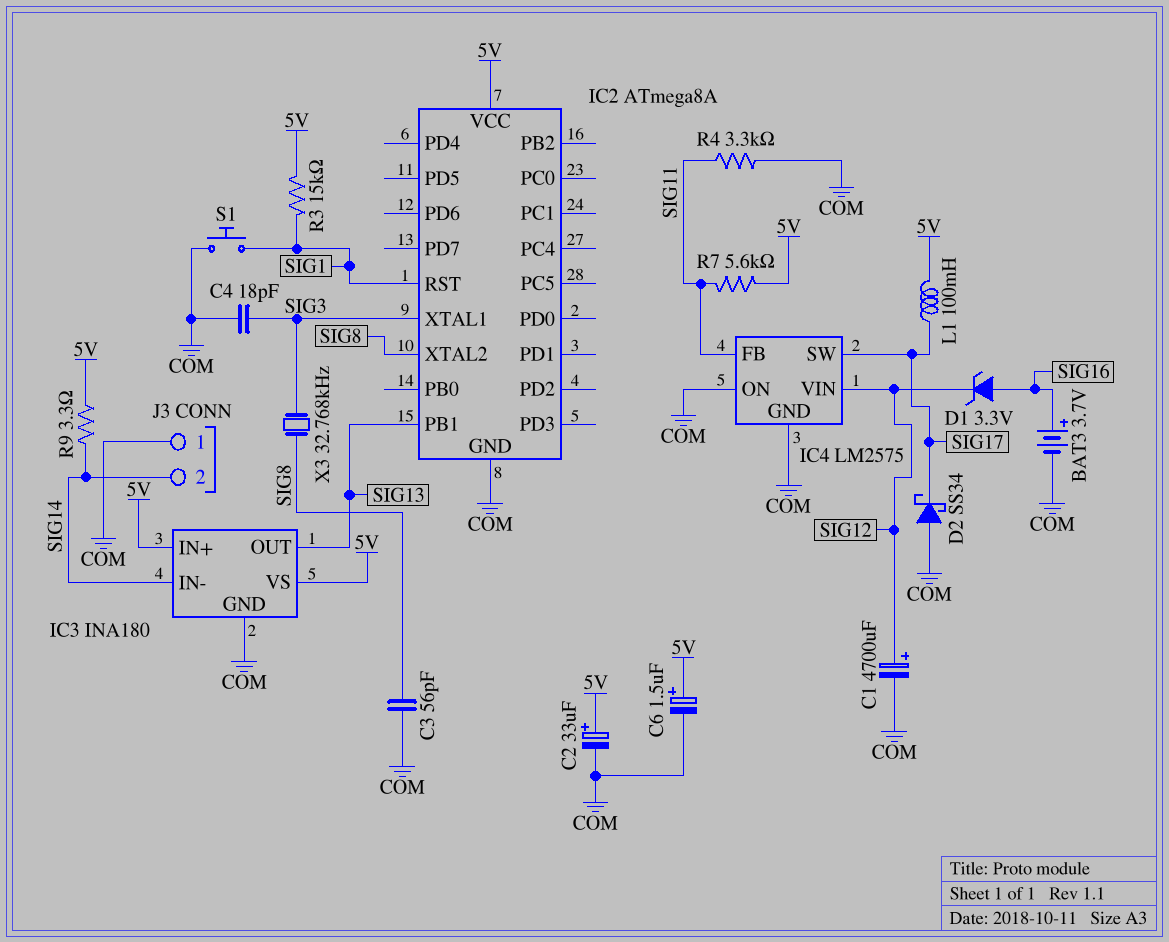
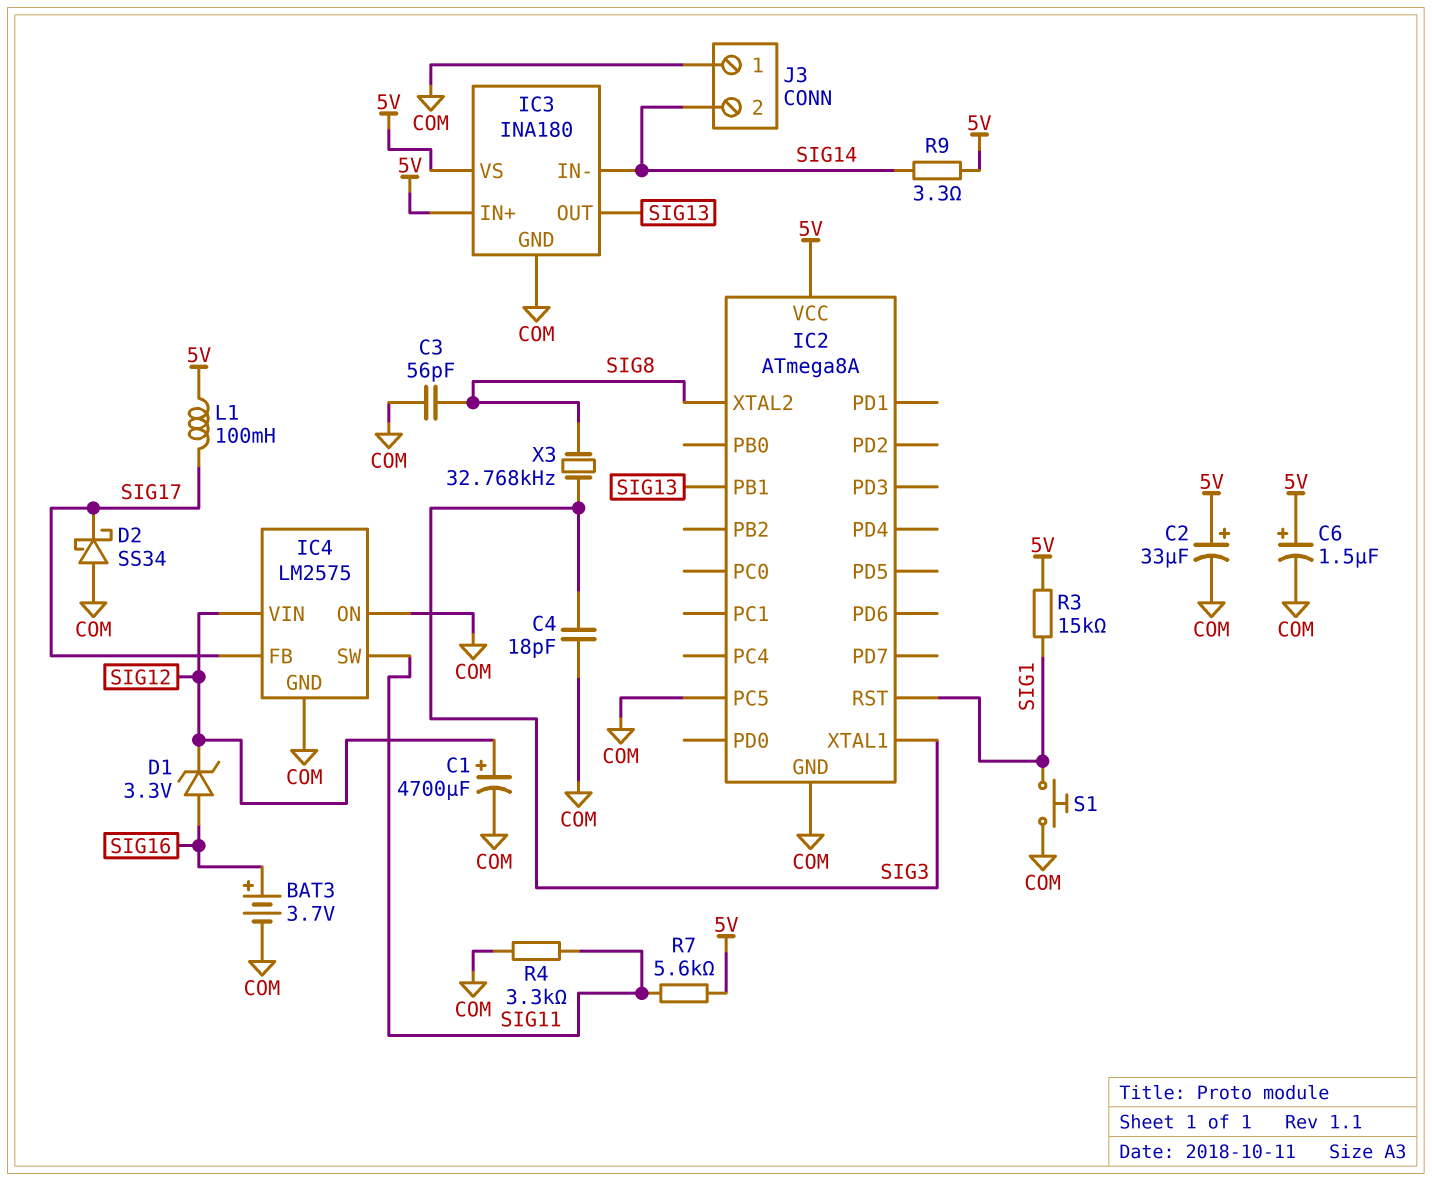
IC2 pin PC5: none -> COM
IC4 pin FB: SIG11 -> SIG17
IC4 pin SW: SIG17 -> SIG11

